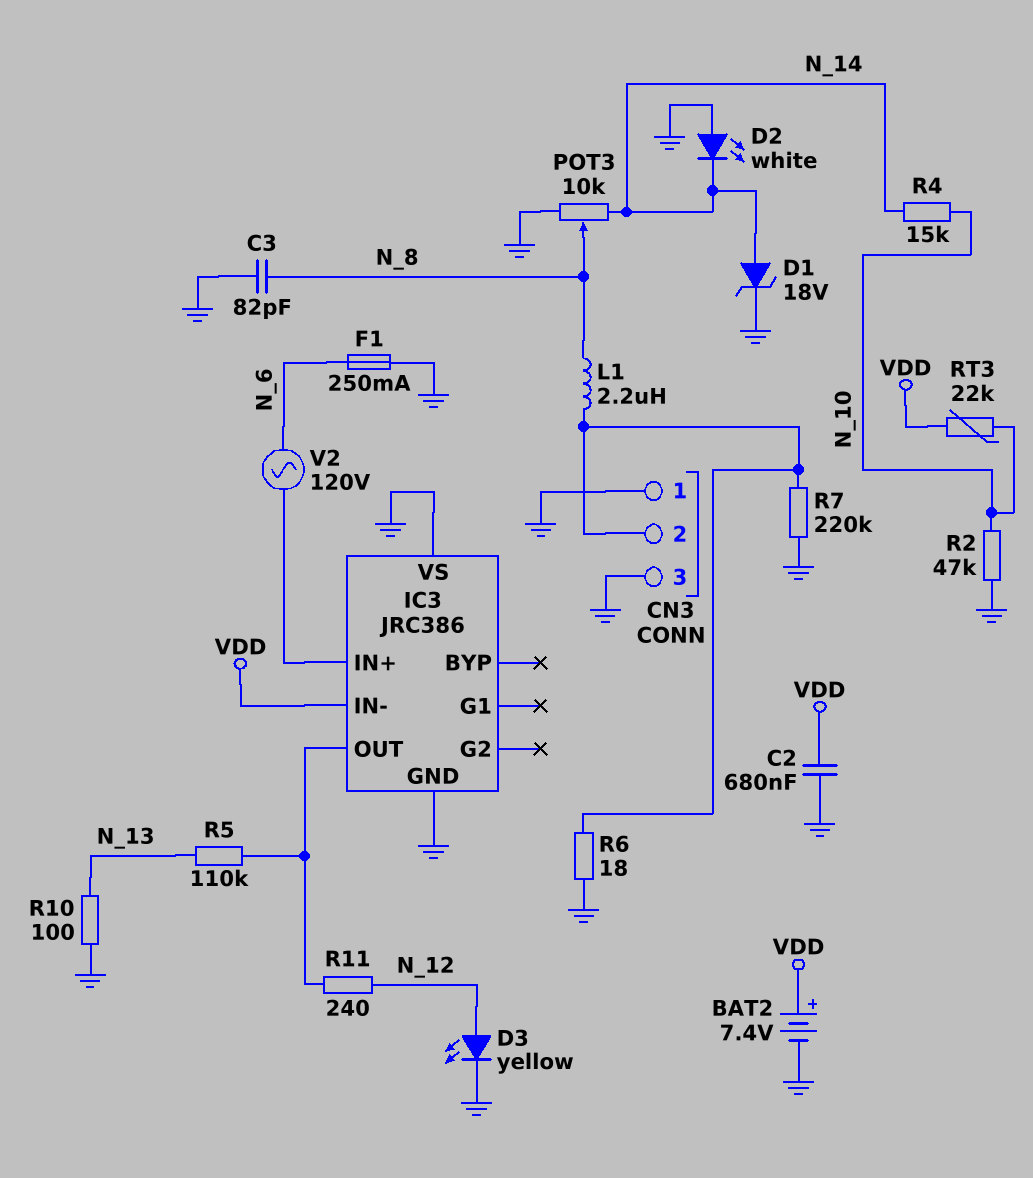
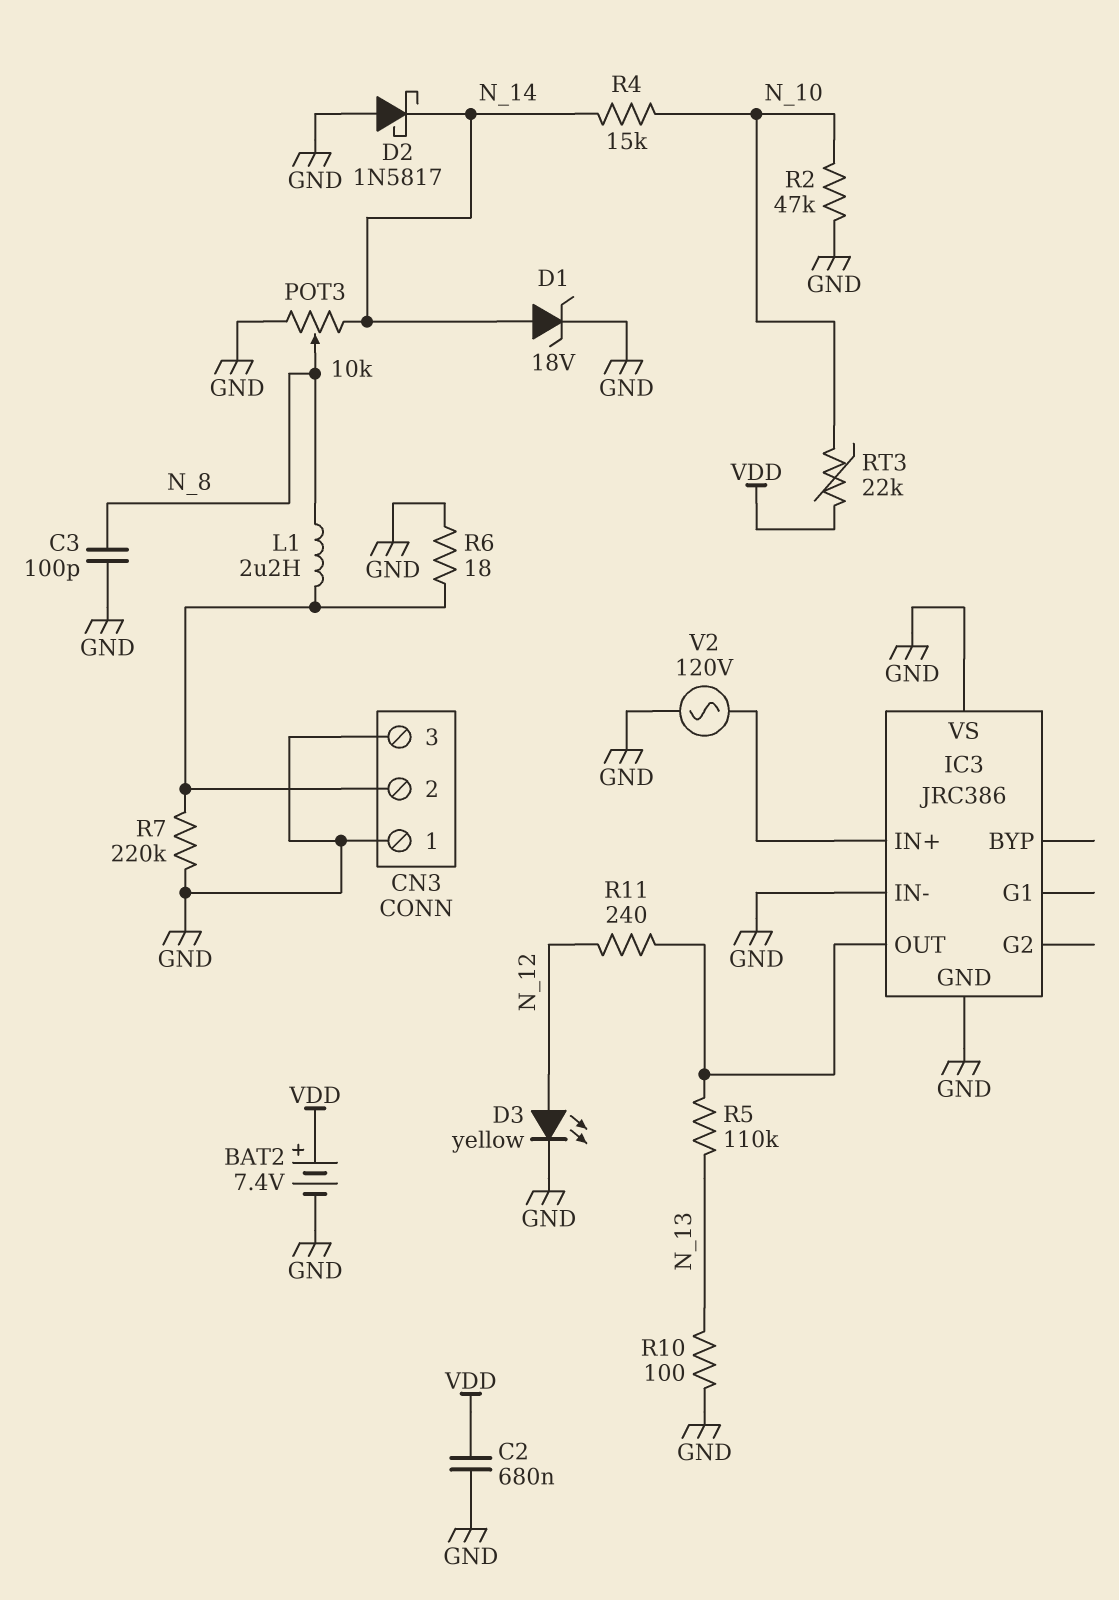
C3: 82pF (GND, N_8) -> 100pF (GND, N_8)
D2: LED white (A GND, K N_14) -> schottky 1N5817 (A GND, K N_14)
F1: 250mA (GND, N_6) -> none
IC3 pin IN-: VDD -> GND
V2: AC 120V (IC3/IN+, N_6) -> AC 120V (GND, IC3/IN+)

